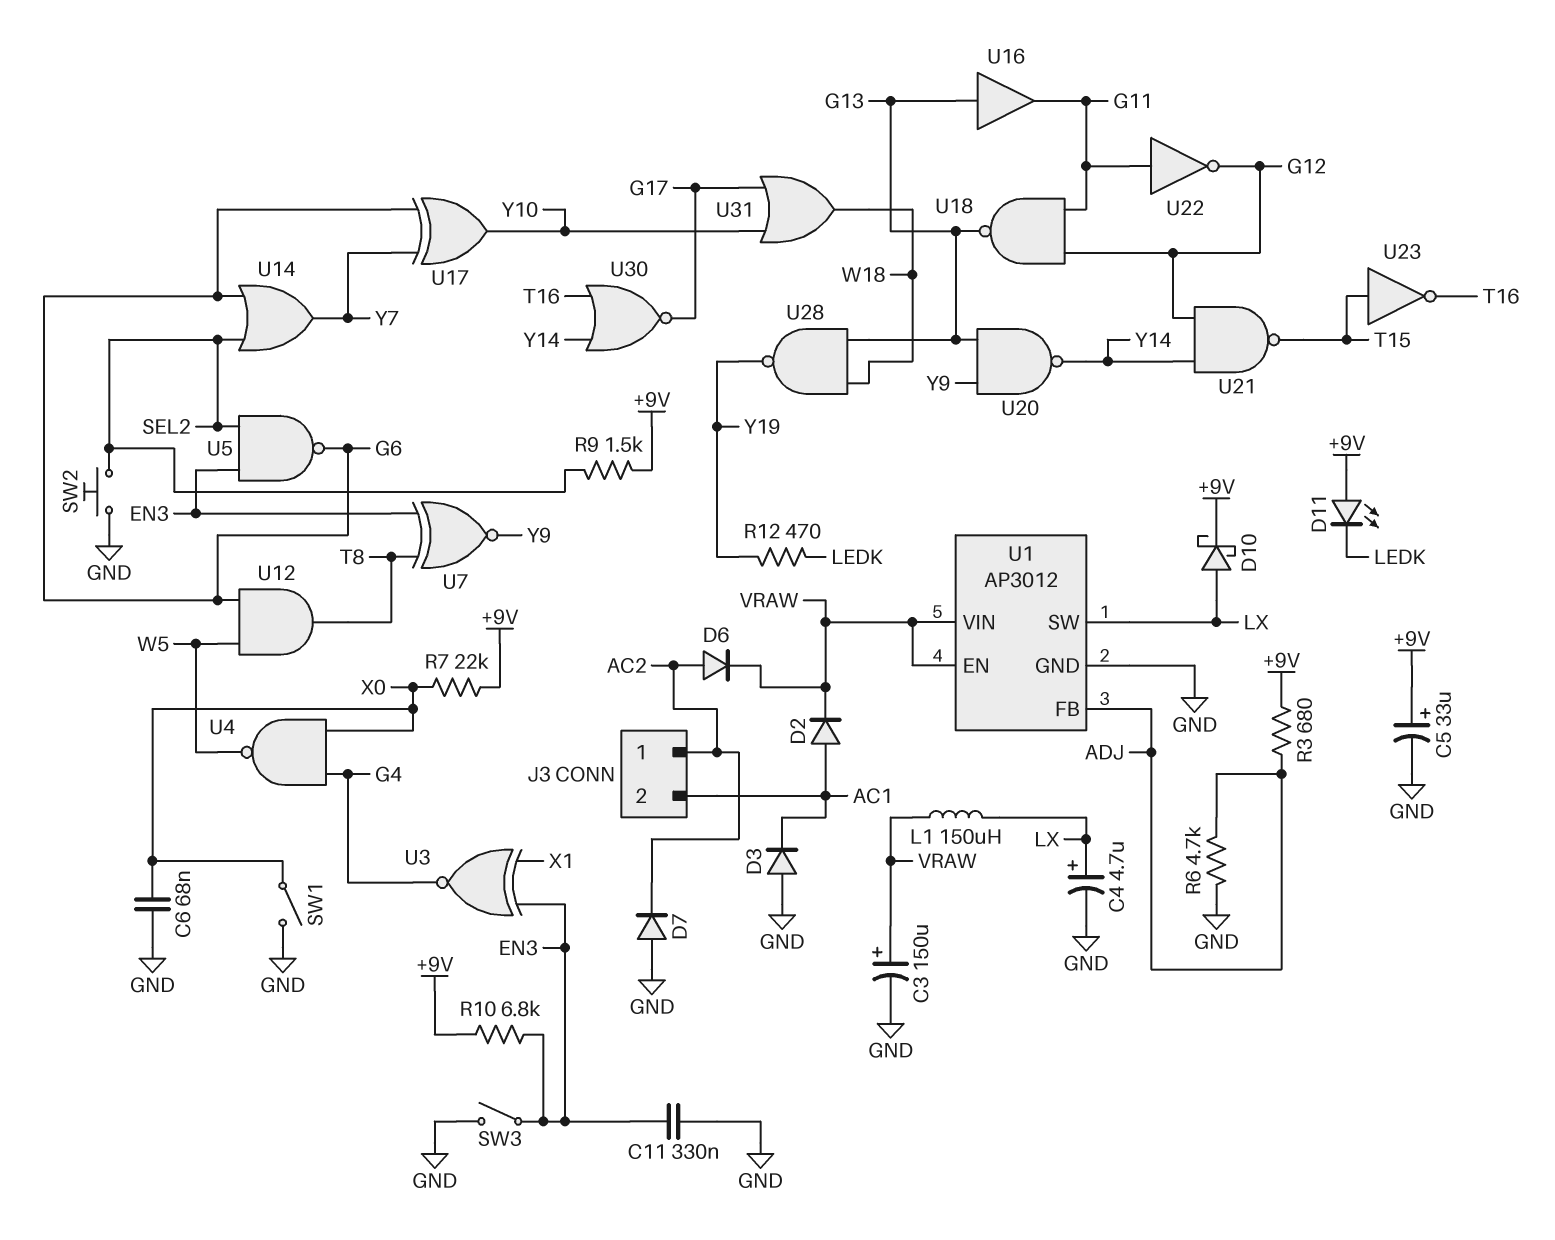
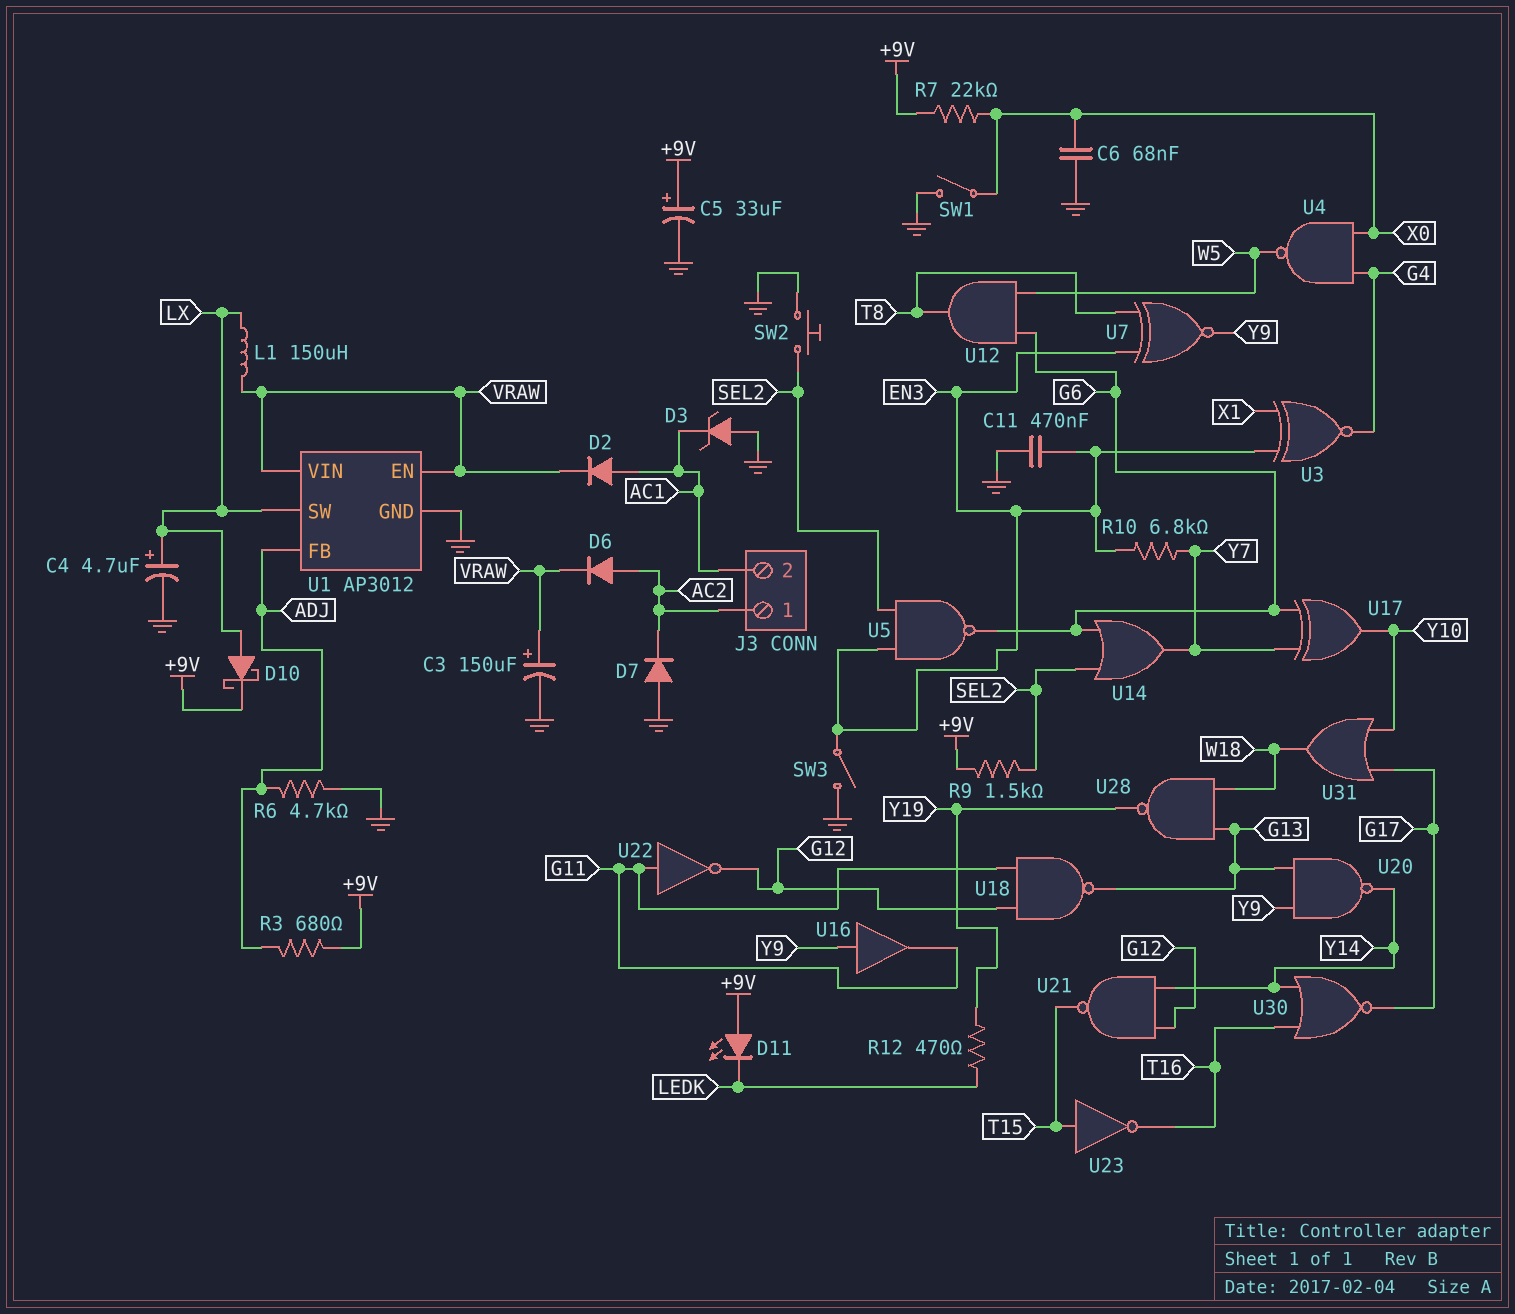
C11: 330nF (EN3, GND) -> 470nF (EN3, GND)
D3: diode (A GND, K AC1) -> zener (A GND, K AC1)
R10: 6.8k (+9V, EN3) -> 6.8k (EN3, Y7)
U16: buffer (in G13, out G11) -> buffer (in Y9, out G11)

